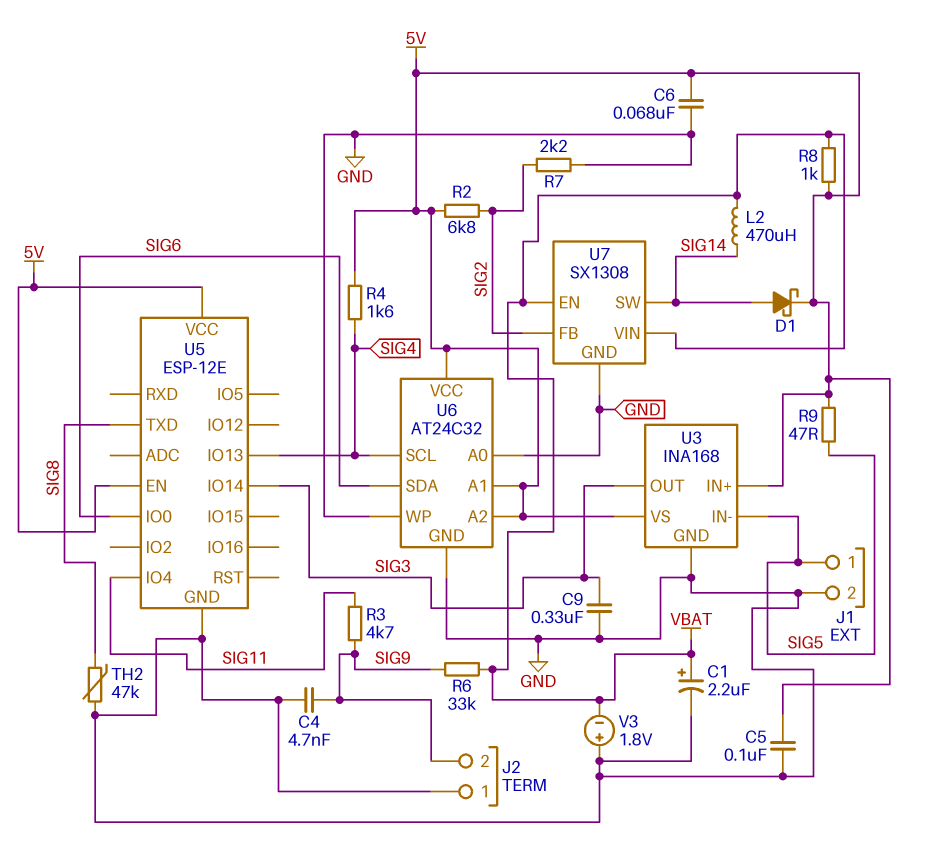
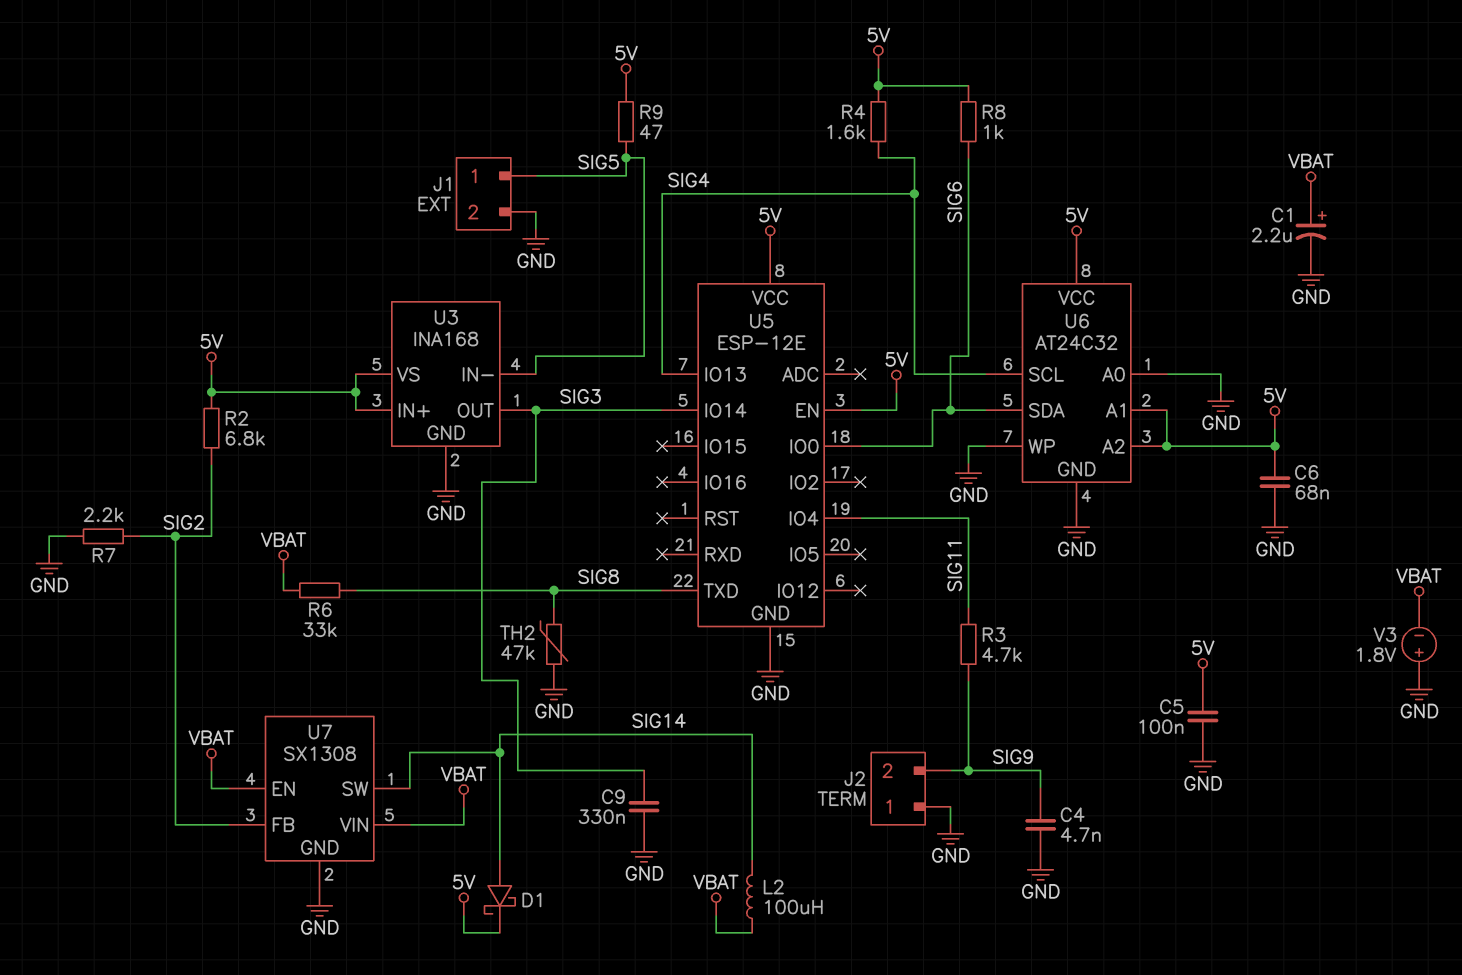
L2: 470uH (SIG14, VBAT) -> 100uH (SIG14, VBAT)
R6: 33k (SIG9, VBAT) -> 33k (SIG8, VBAT)
R8: 1k (5V, VBAT) -> 1k (5V, SIG6)

